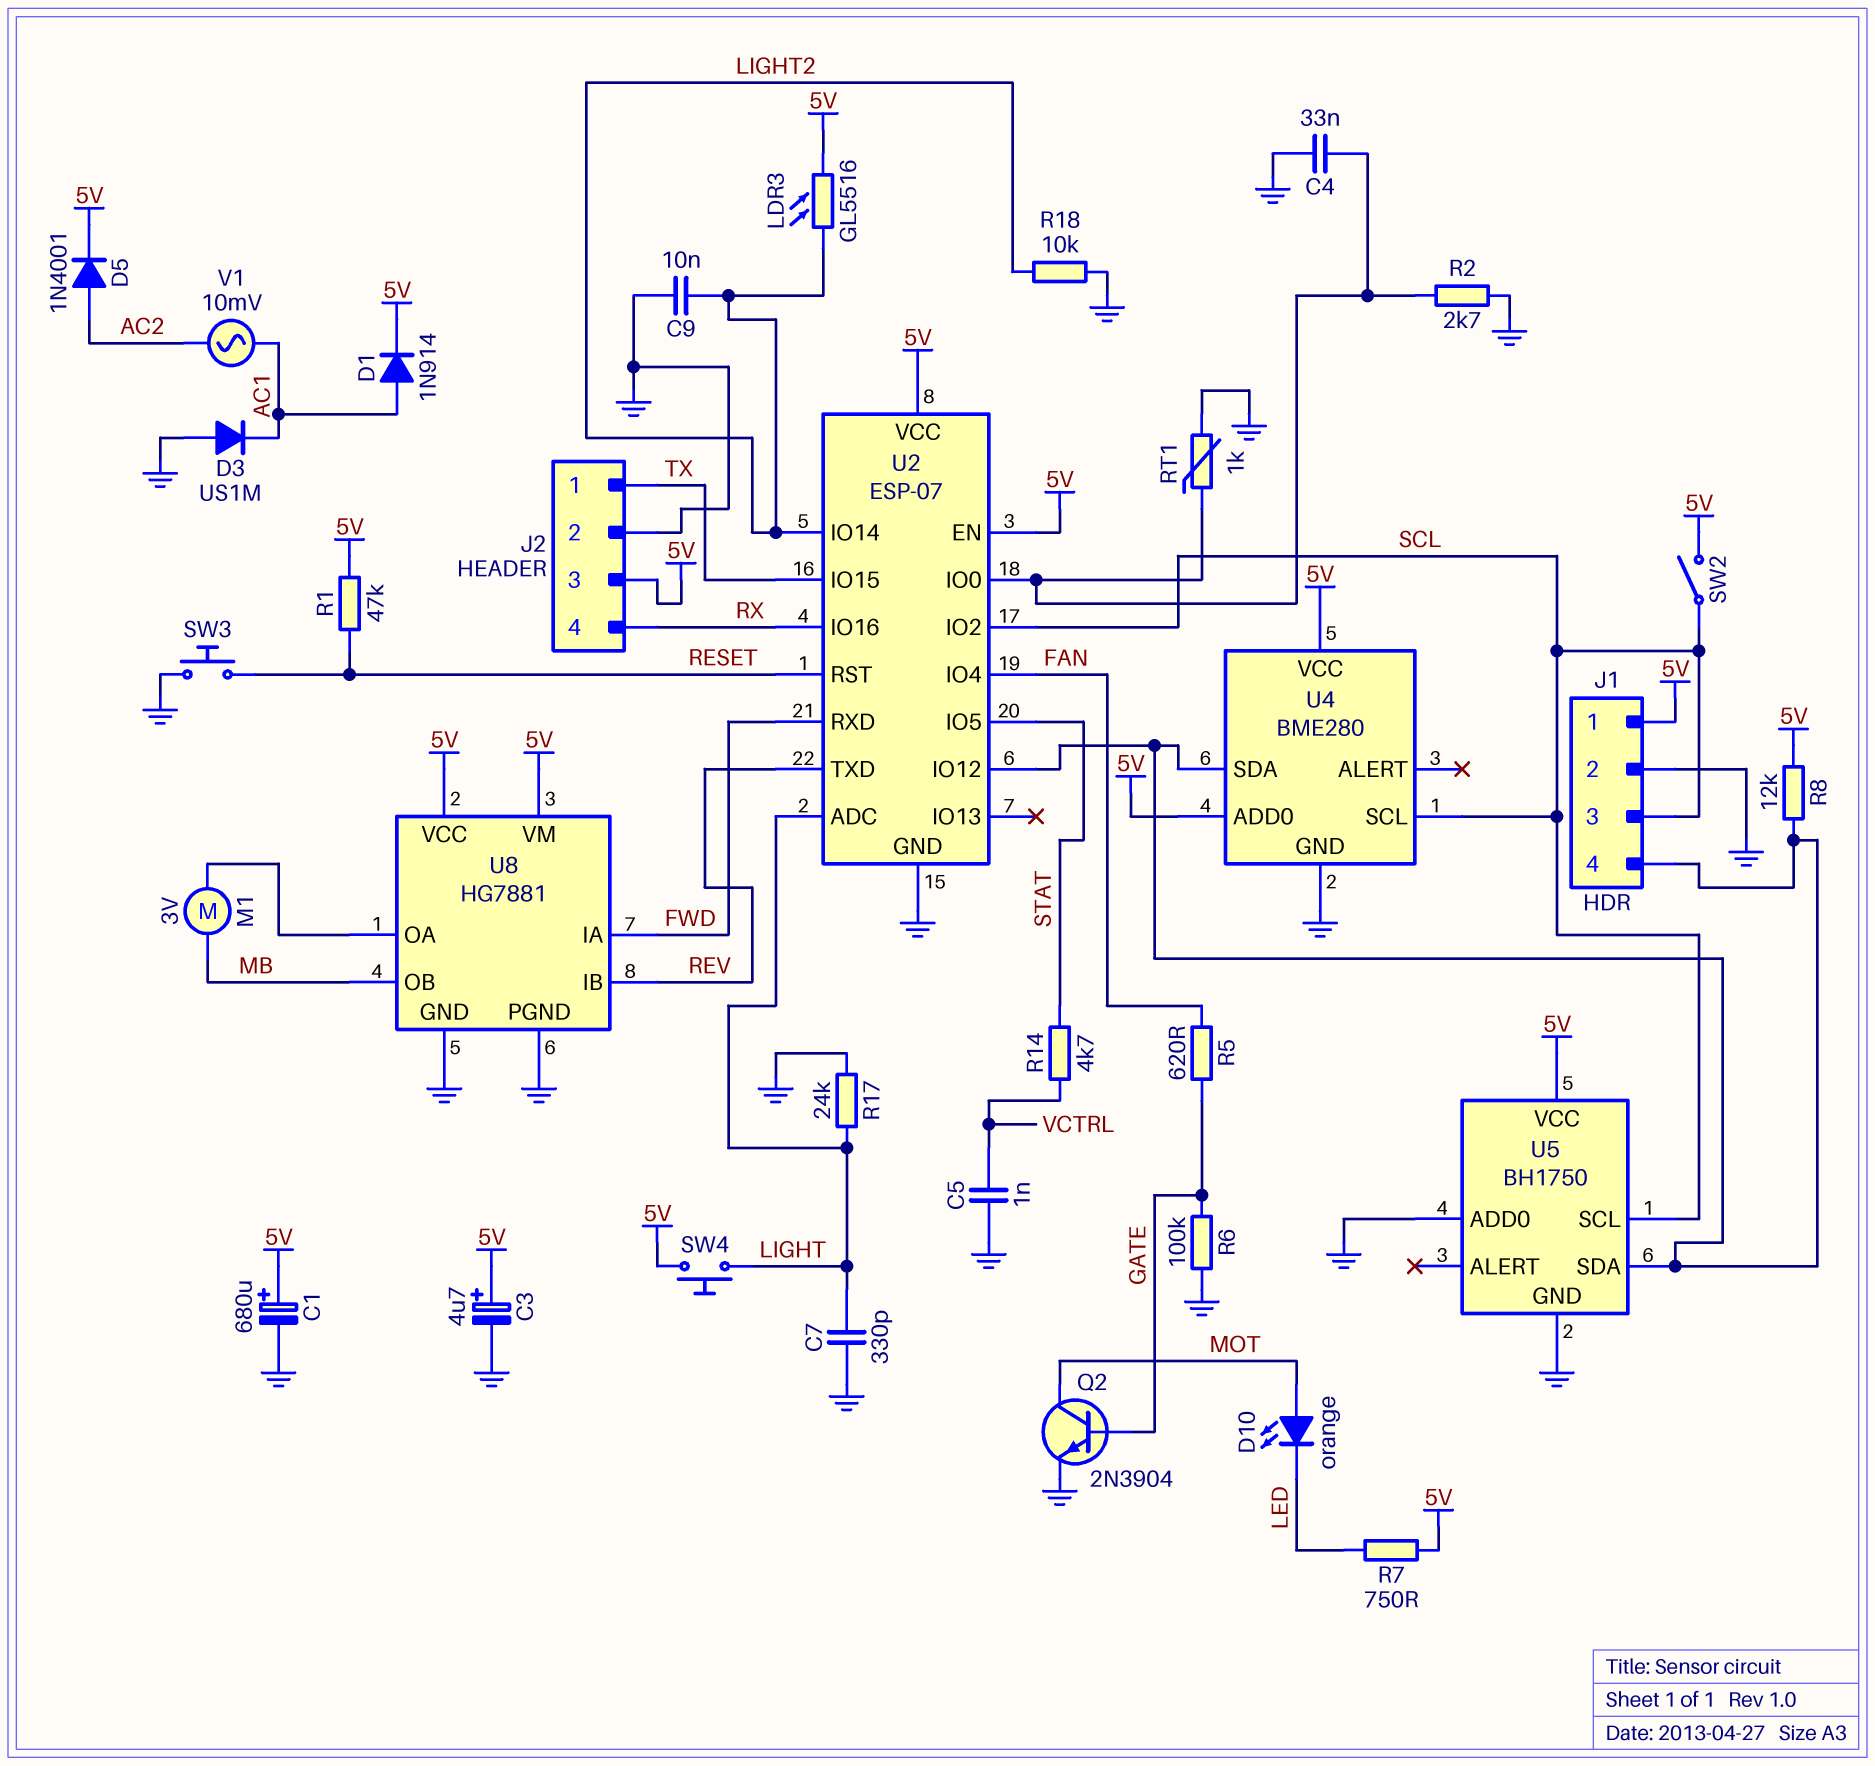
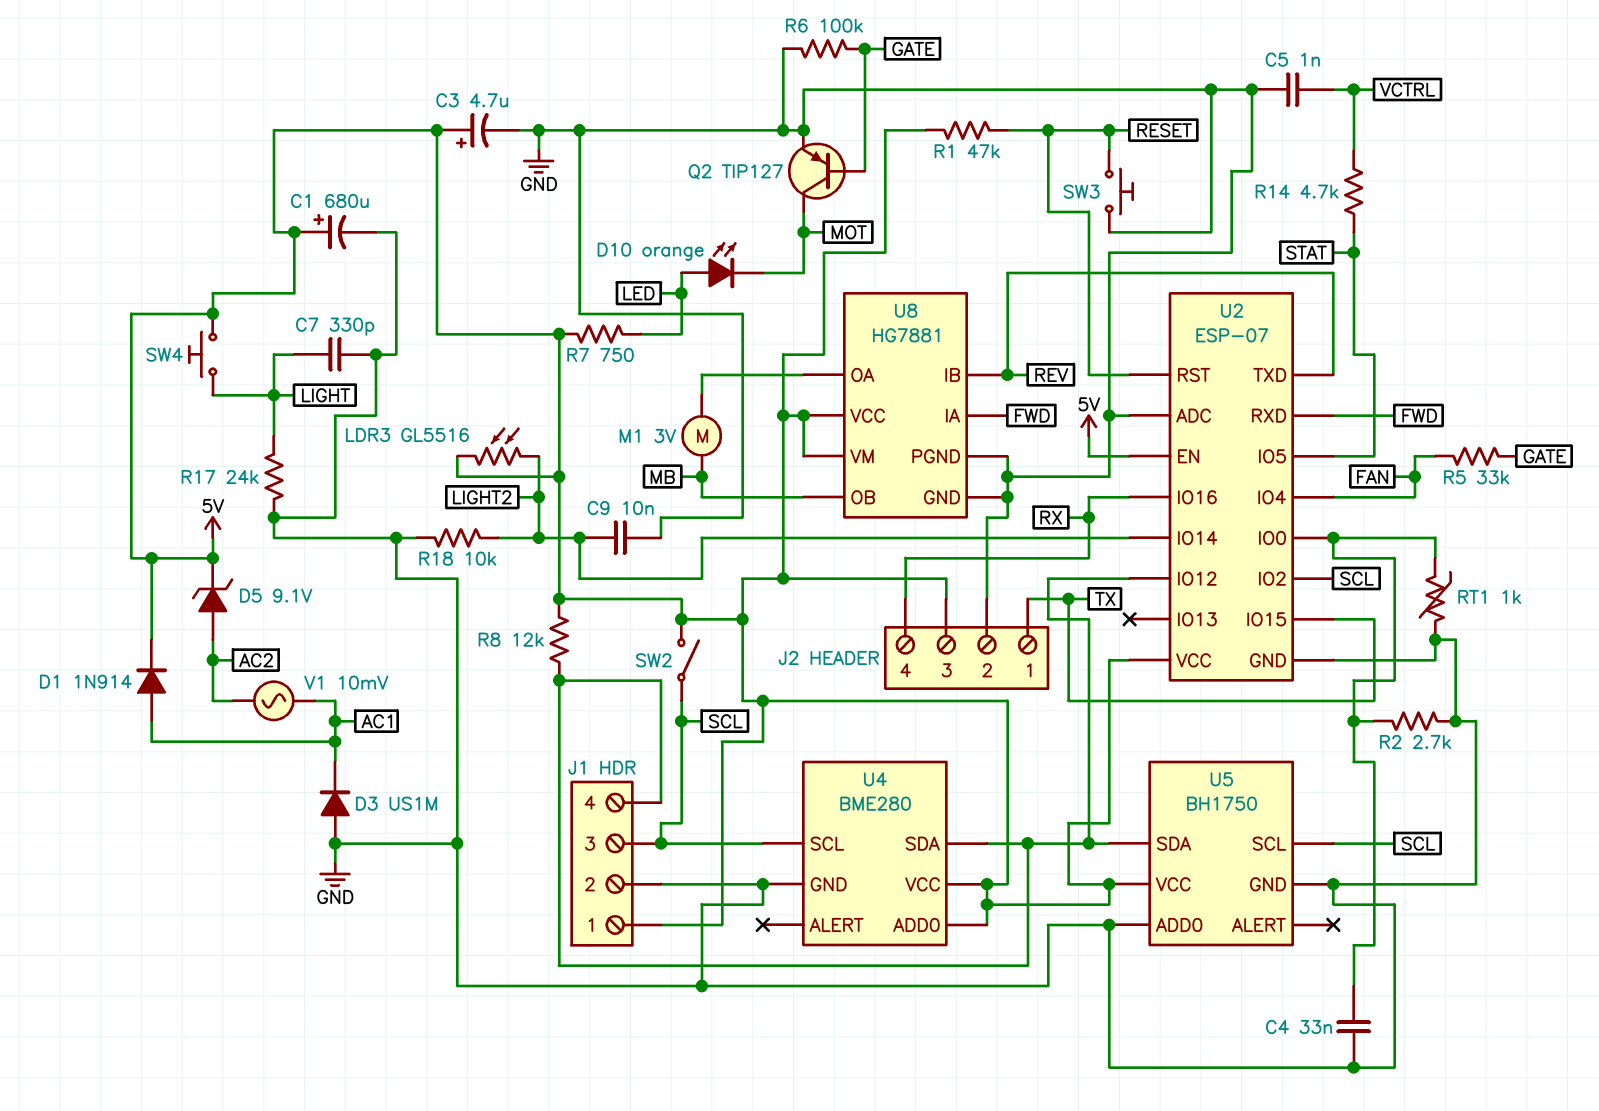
D5: diode 1N4001 (A AC2, K 5V) -> zener 9.1V (A AC2, K 5V)
D10: LED orange (A MOT, K LED) -> LED orange (A LED, K MOT)
Q2: NPN 2N3904 (B GATE, C MOT, E GND) -> PNP TIP127 (B GATE, C MOT, E GND)
R5: 620 (FAN, GATE) -> 33k (FAN, GATE)
U2 pin ADC: LIGHT -> GND

